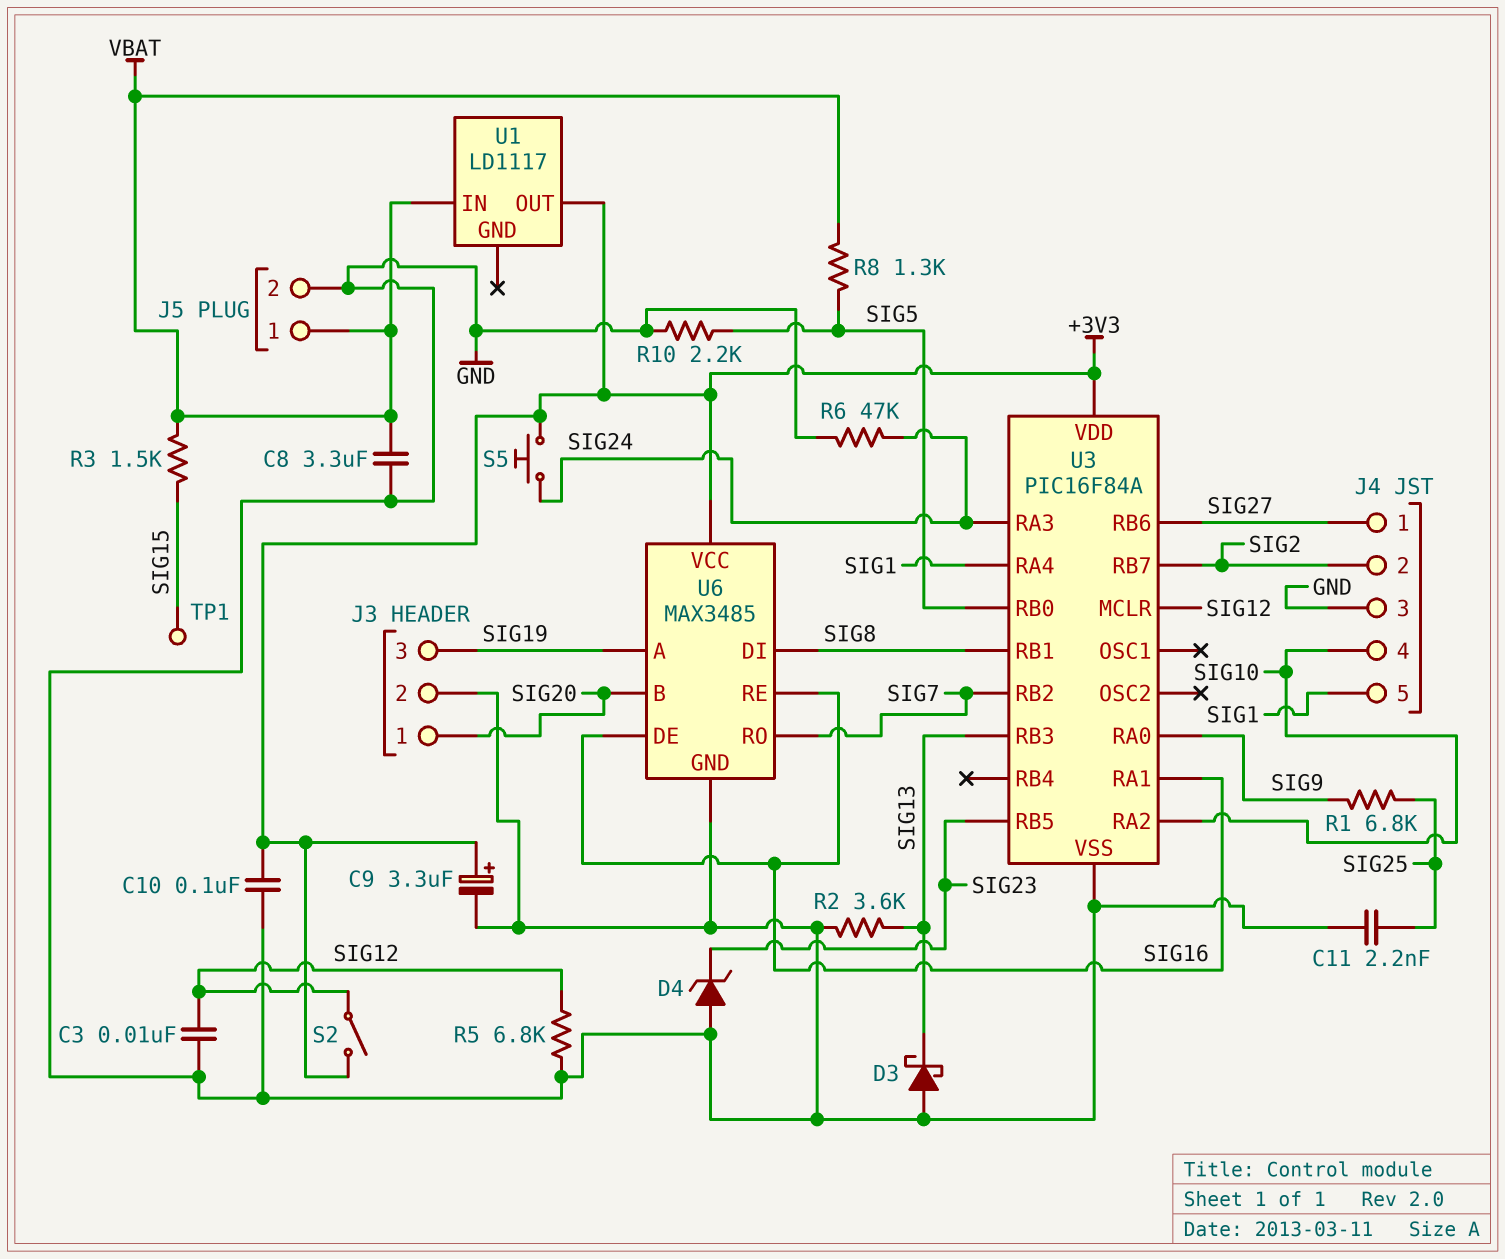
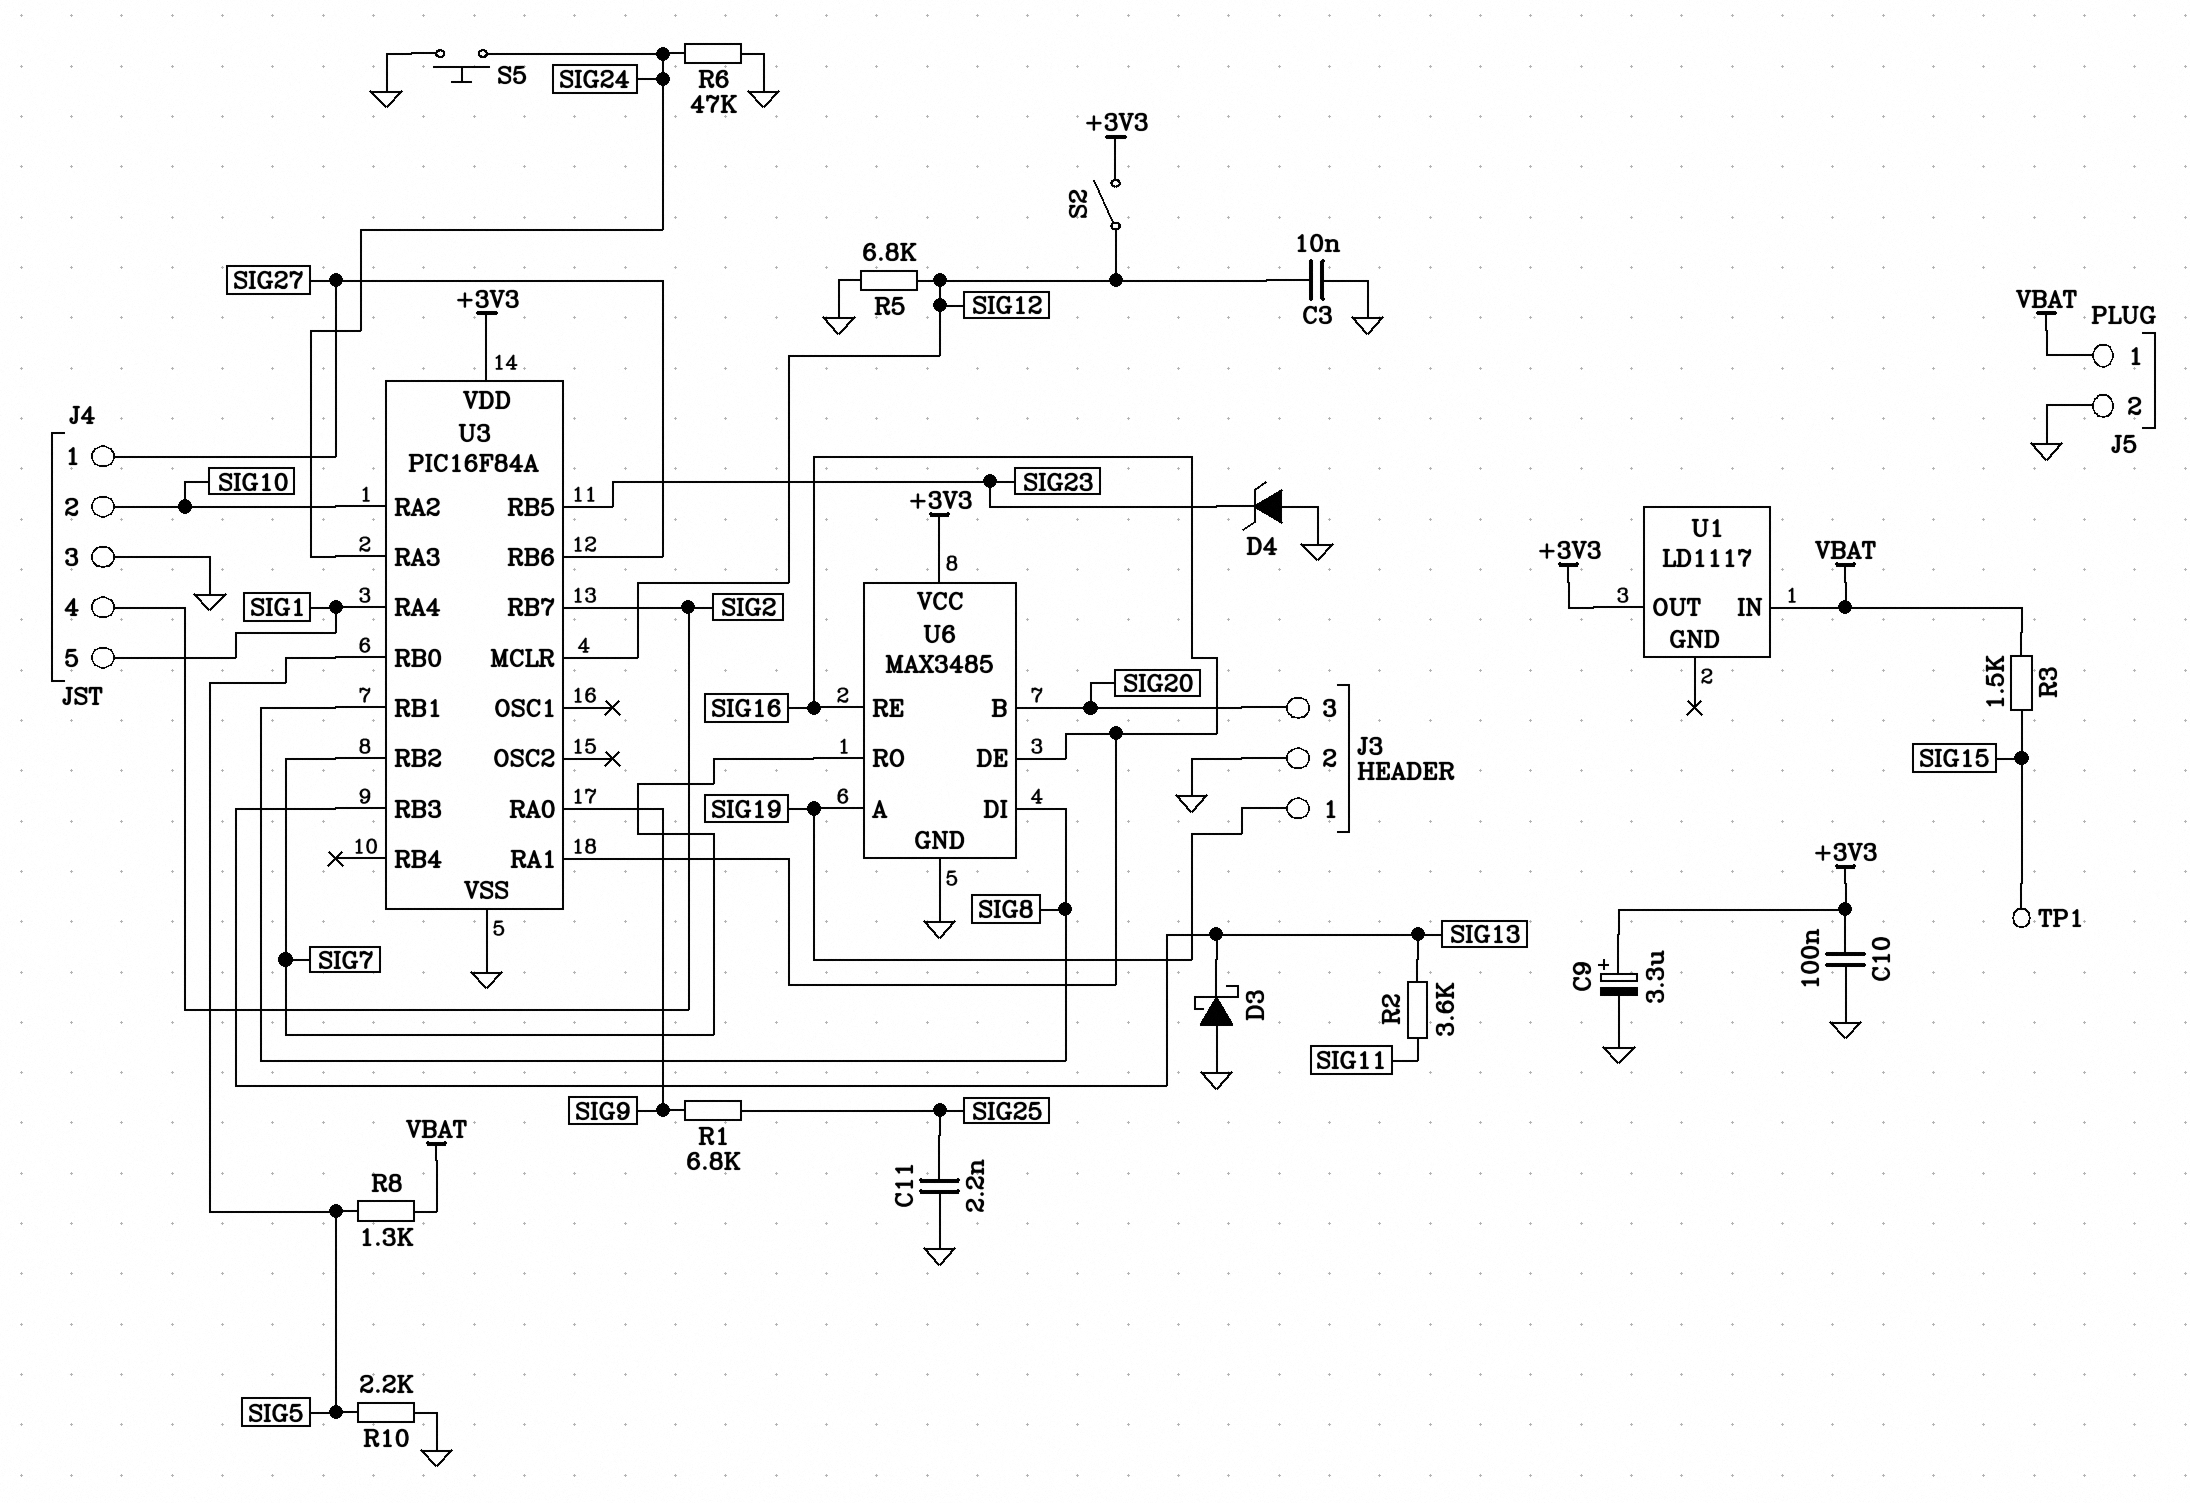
C8: 3.3uF (GND, VBAT) -> none
J3 pin 1: SIG20 -> SIG19
J3 pin 3: SIG19 -> SIG20
J4 pin 2: SIG2 -> SIG10
J4 pin 4: SIG10 -> SIG2
R2: 3.6k (GND, SIG13) -> 3.6k (SIG11, SIG13)
S5: button (+3V3, SIG24) -> button (GND, SIG24)

